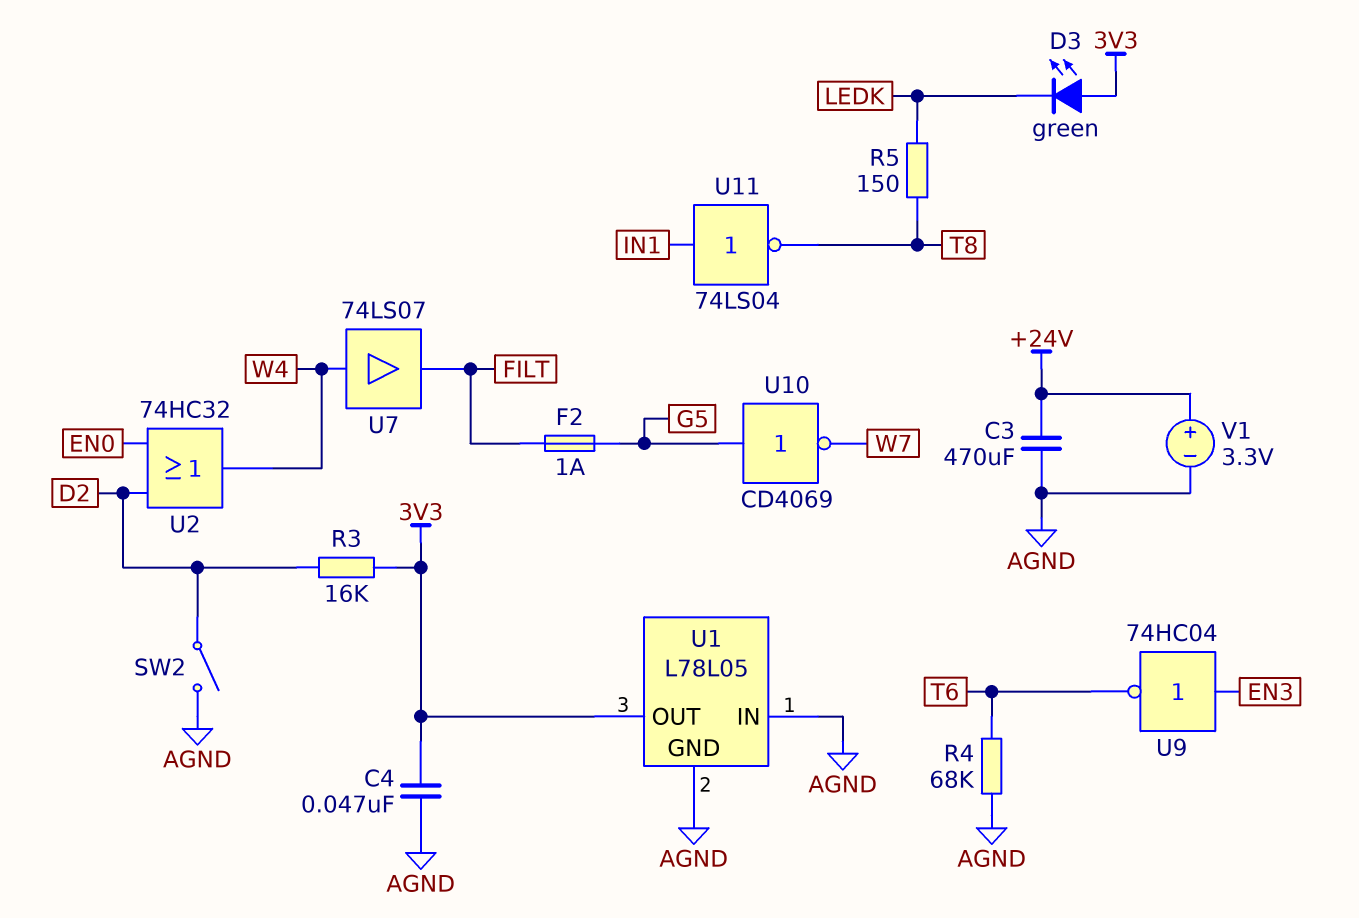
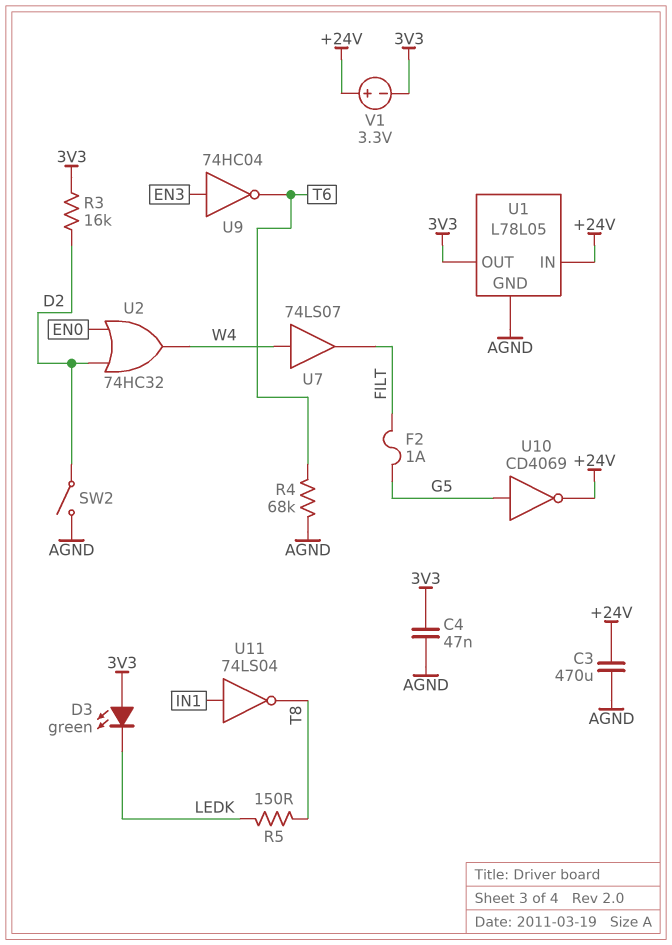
U1 pin IN: AGND -> +24V
U10: NOT CD4069 (in G5, out W7) -> NOT CD4069 (in G5, out +24V)
V1: 3.3V (plus +24V, minus AGND) -> 3.3V (plus +24V, minus 3V3)

